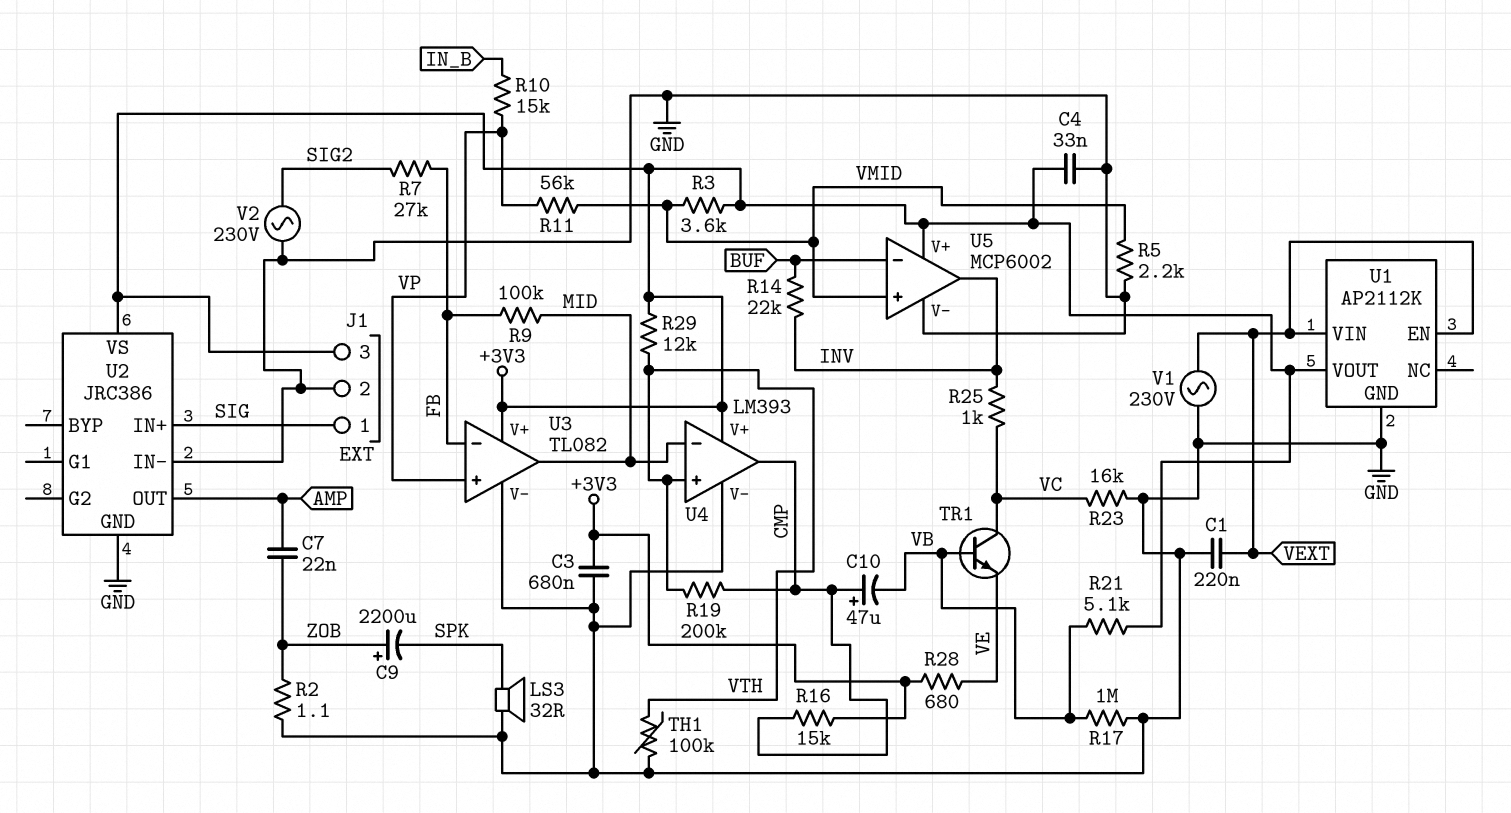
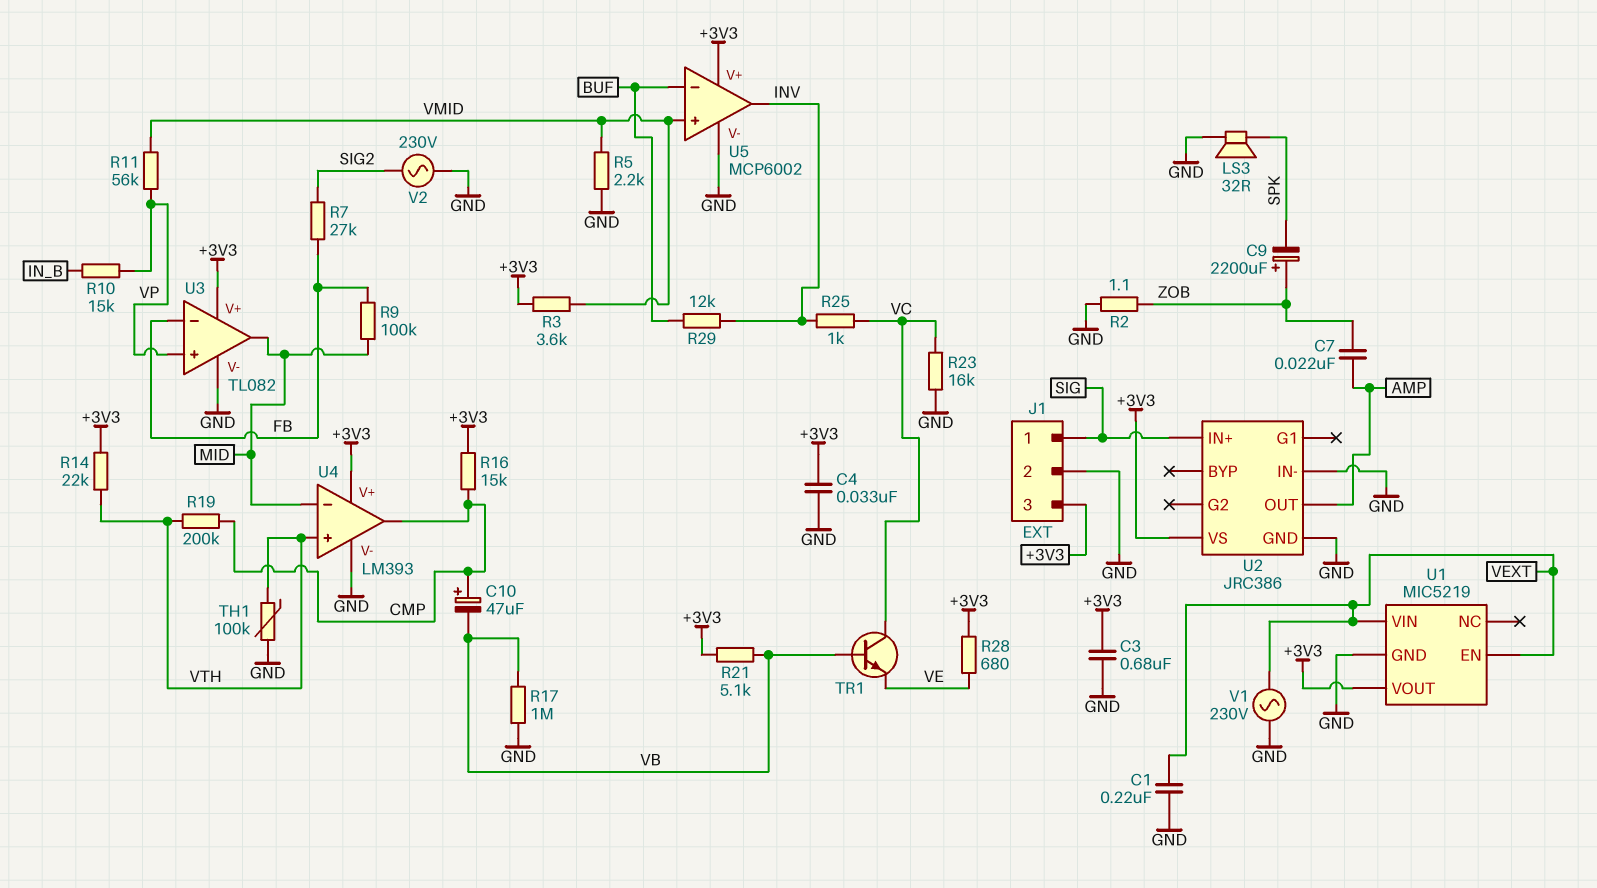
R14: 22k (BUF, INV) -> 22k (+3V3, VTH)
R29: 12k (+3V3, VTH) -> 12k (BUF, INV)
U1: AP2112K -> MIC5219

